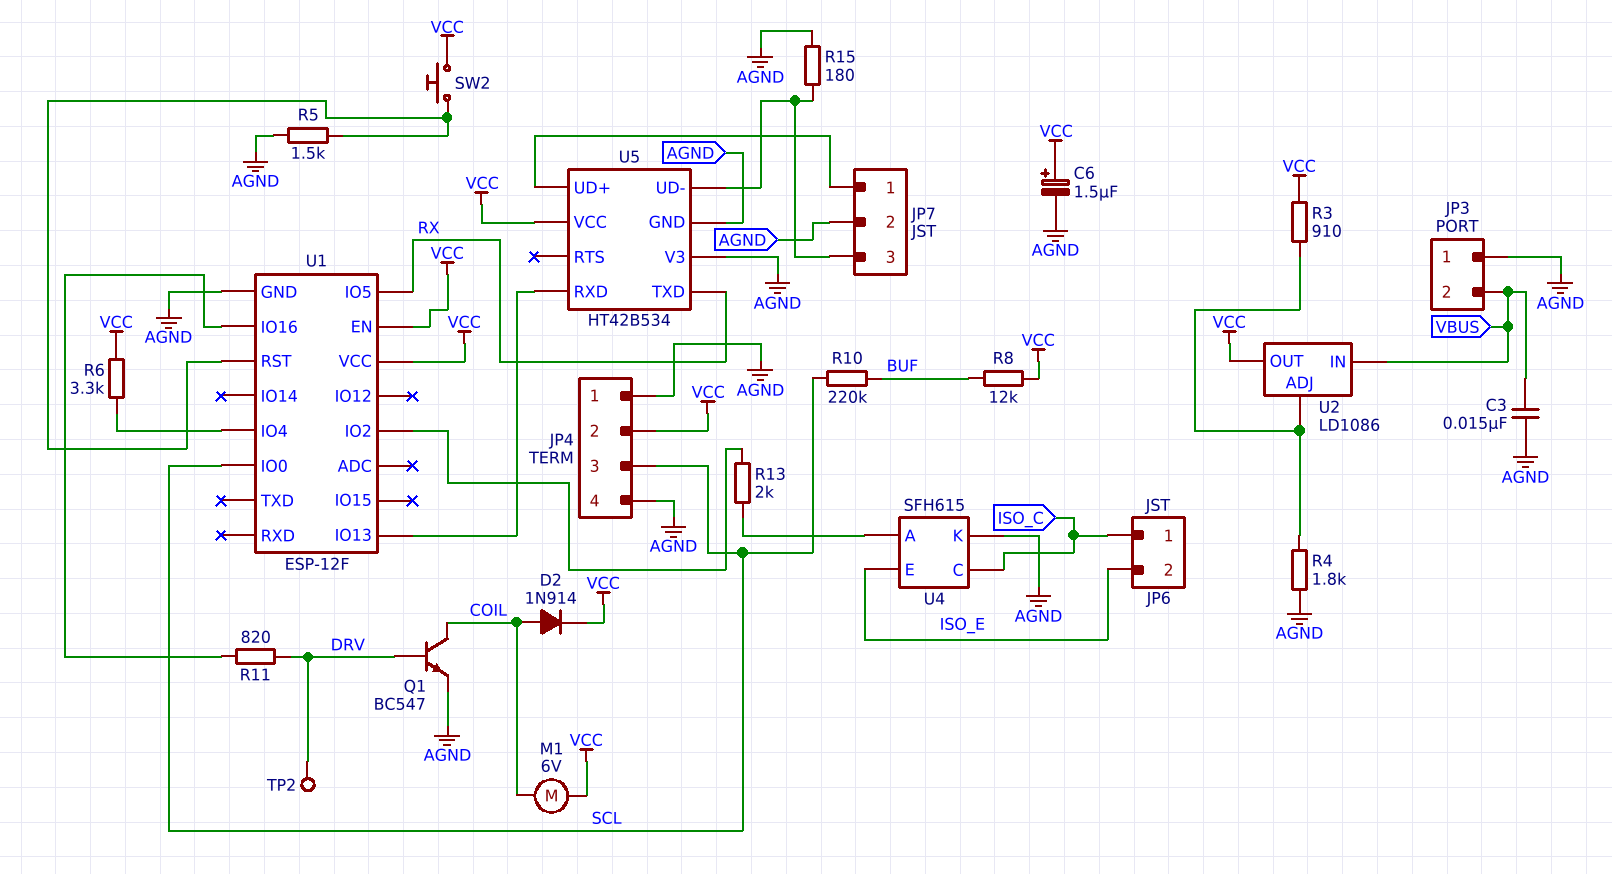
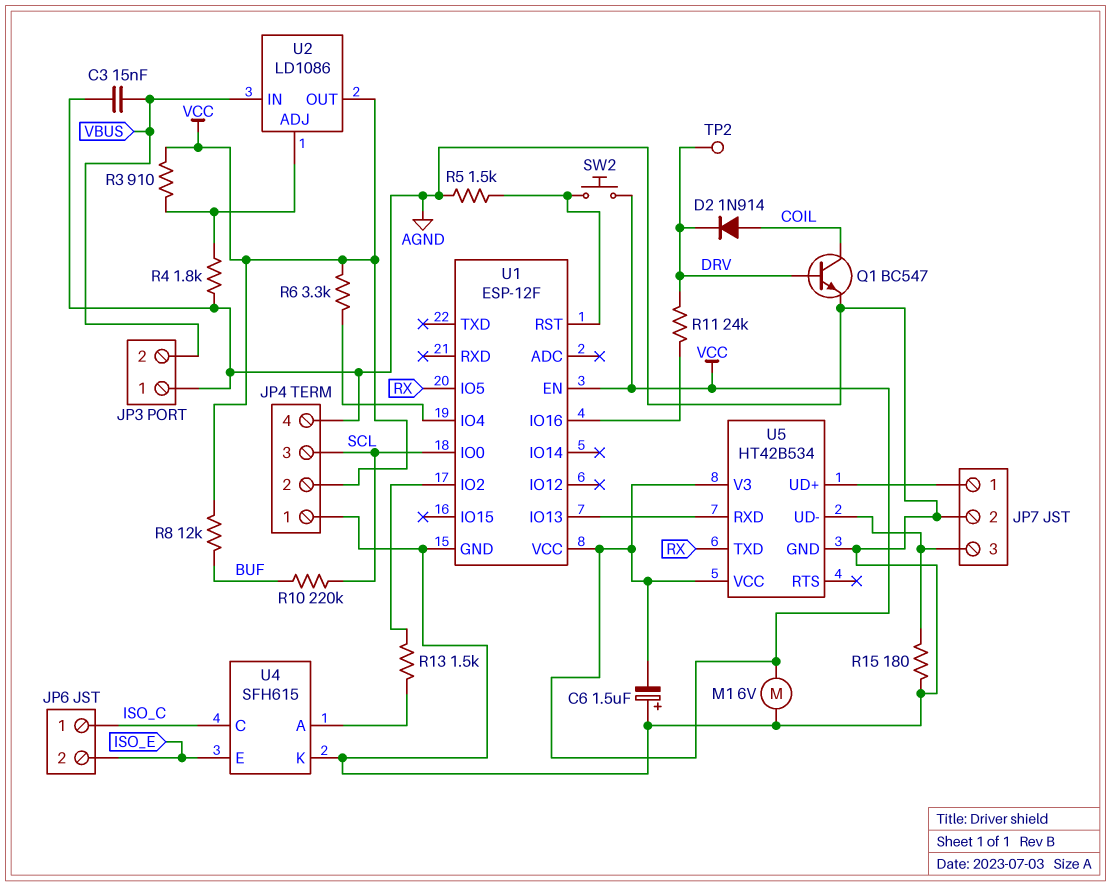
C6: 1.5uF (plus VCC, minus AGND) -> 1.5uF (plus AGND, minus VCC)
D2: diode 1N914 (A COIL, K VCC) -> diode 1N914 (A COIL, K DRV)
M1: motor 6V (COIL, VCC) -> motor 6V (AGND, VCC)
R11: 820 (DRV, U1/IO16) -> 24k (DRV, U1/IO16)
R13: 2k (U1/IO2, U4/A) -> 1.5k (U1/IO2, U4/A)
U5 pin V3: AGND -> VCC

